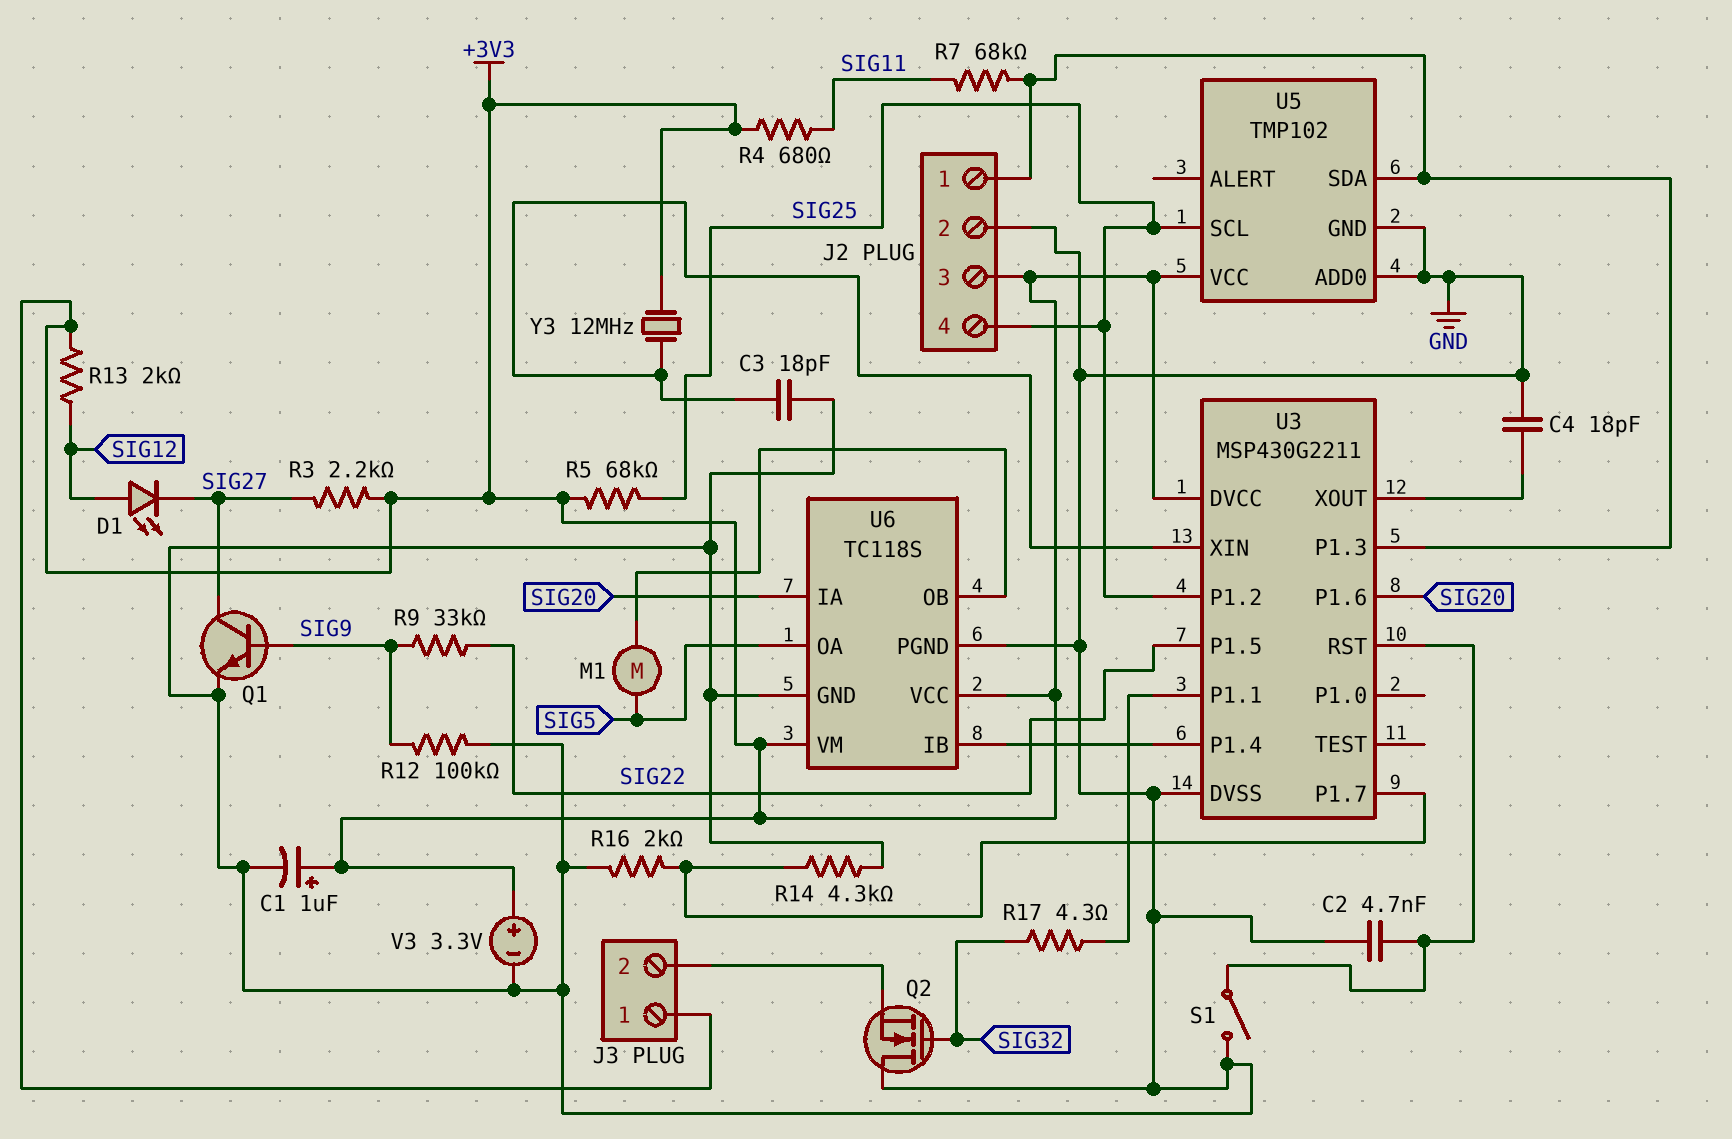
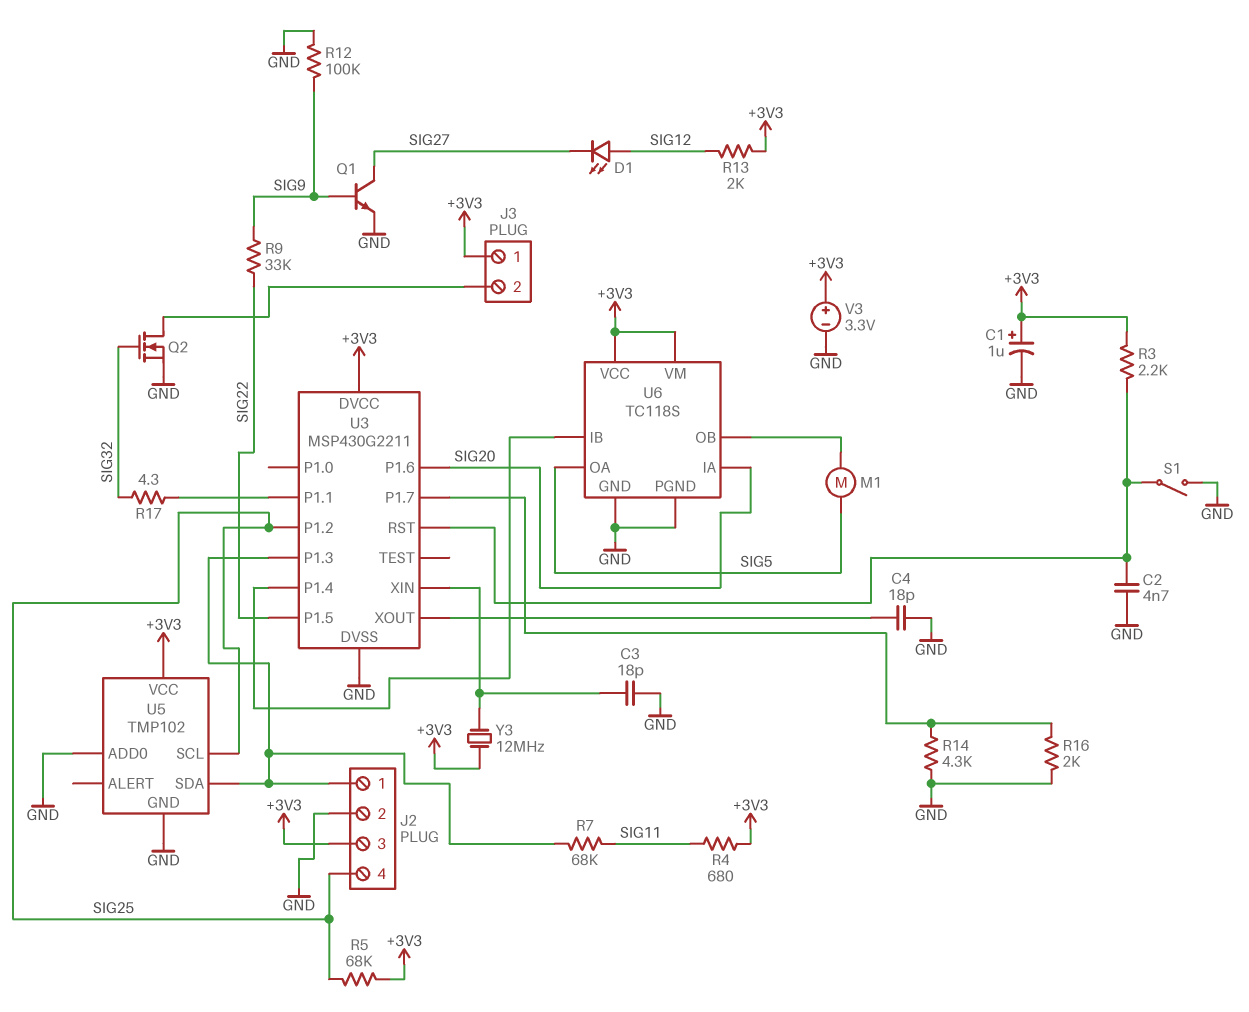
Q2: NMOS (G SIG32, D GND, S J3/2) -> NMOS (G SIG32, D J3/2, S GND)
R3: 2.2k (+3V3, SIG27) -> 2.2k (+3V3, U3/RST)

